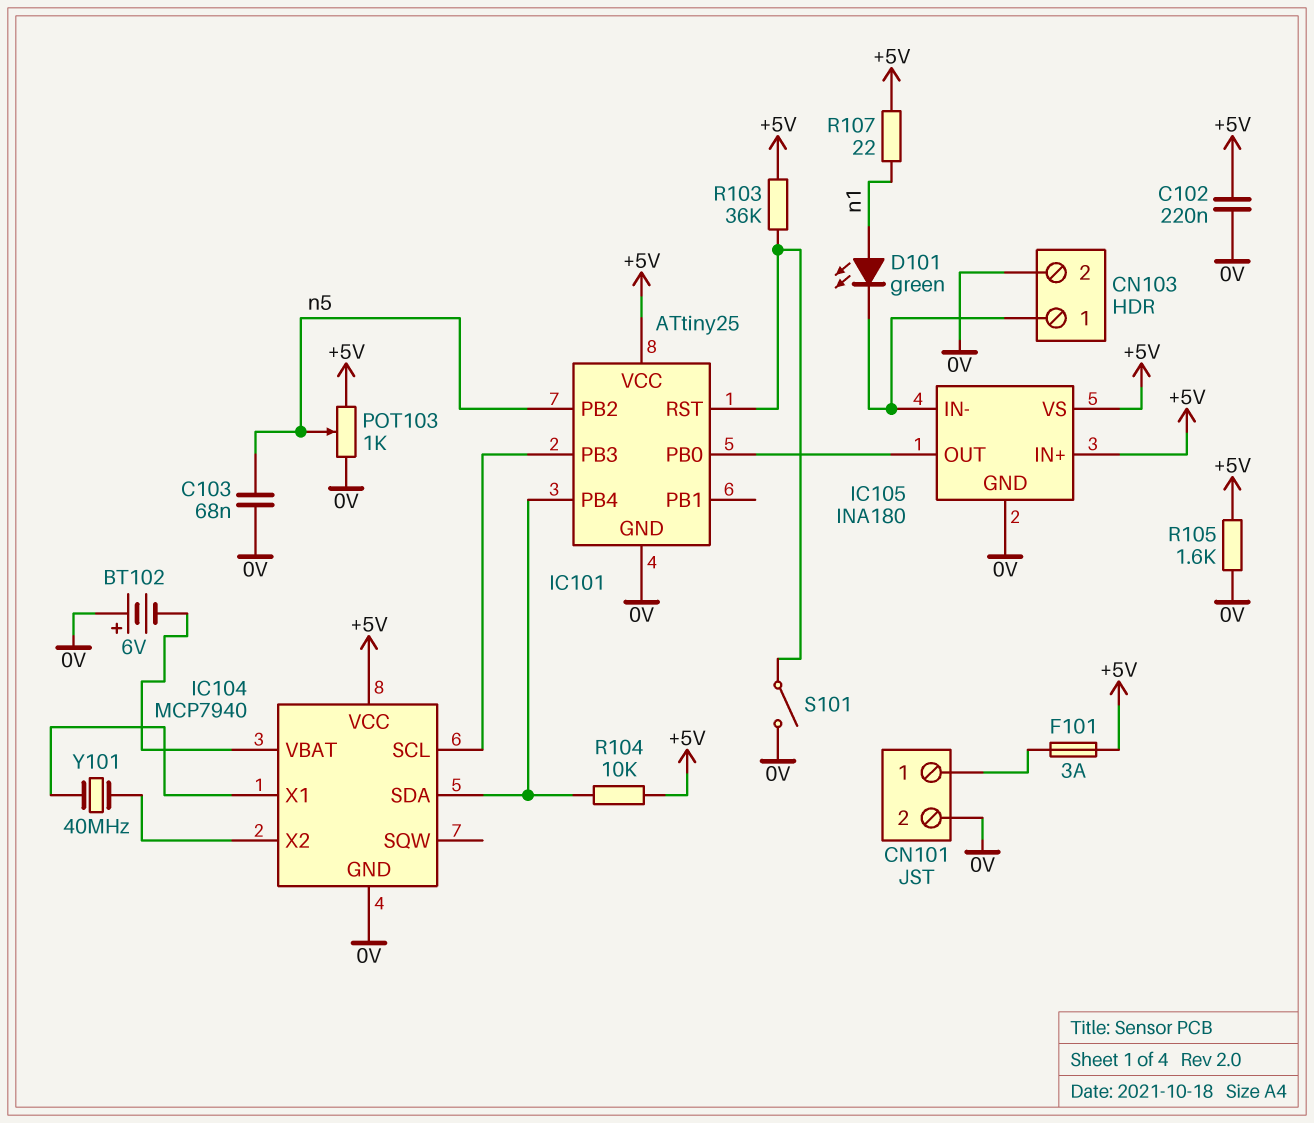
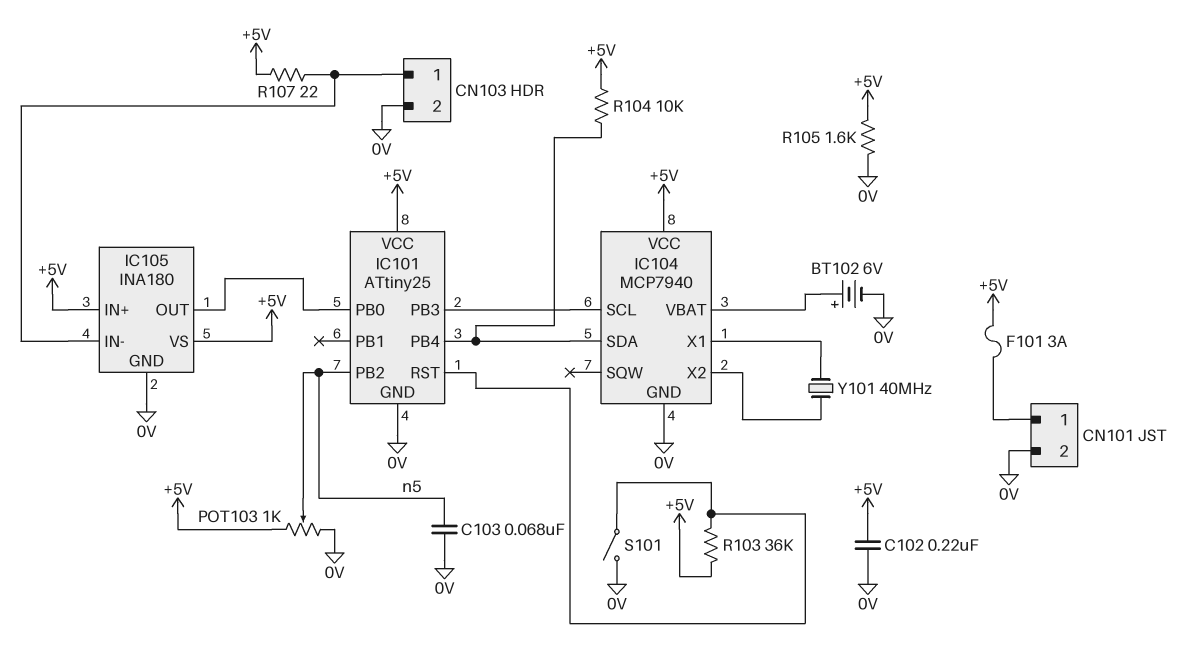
BT102: 6V (plus 0V, minus IC104/VBAT) -> 6V (plus IC104/VBAT, minus 0V)
D101: LED green (A n1, K CN103/1) -> none
R107: 22 (+5V, n1) -> 22 (+5V, CN103/1)

